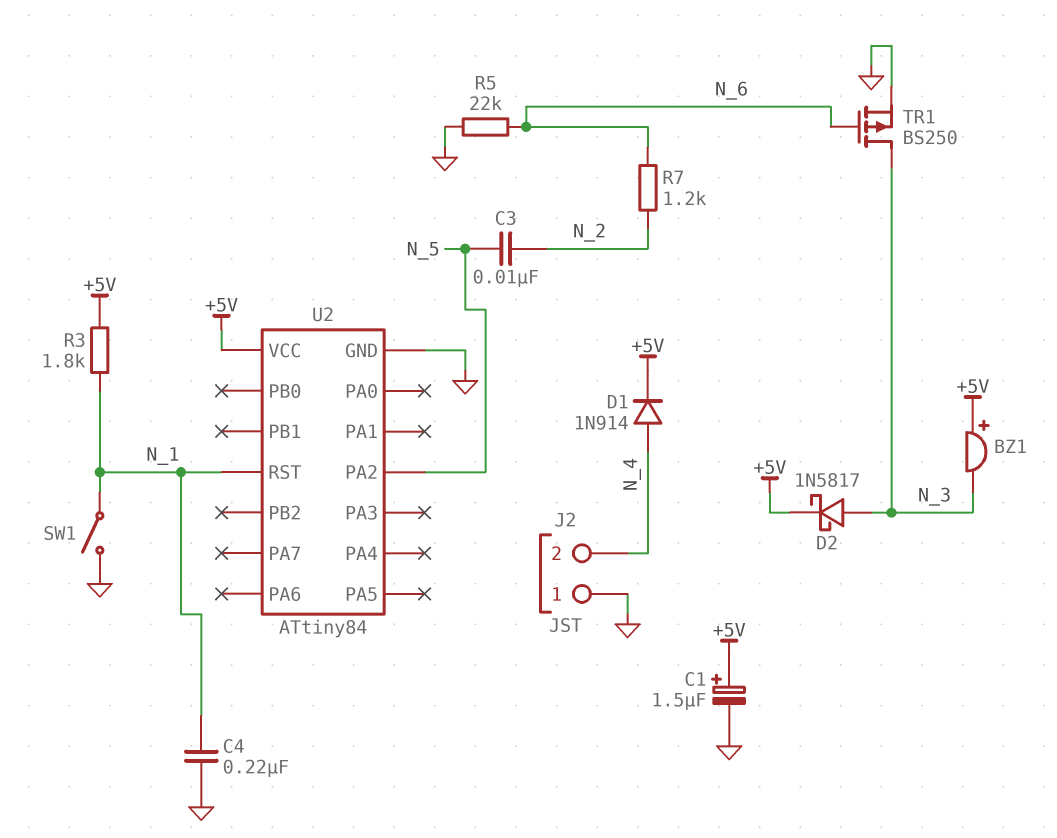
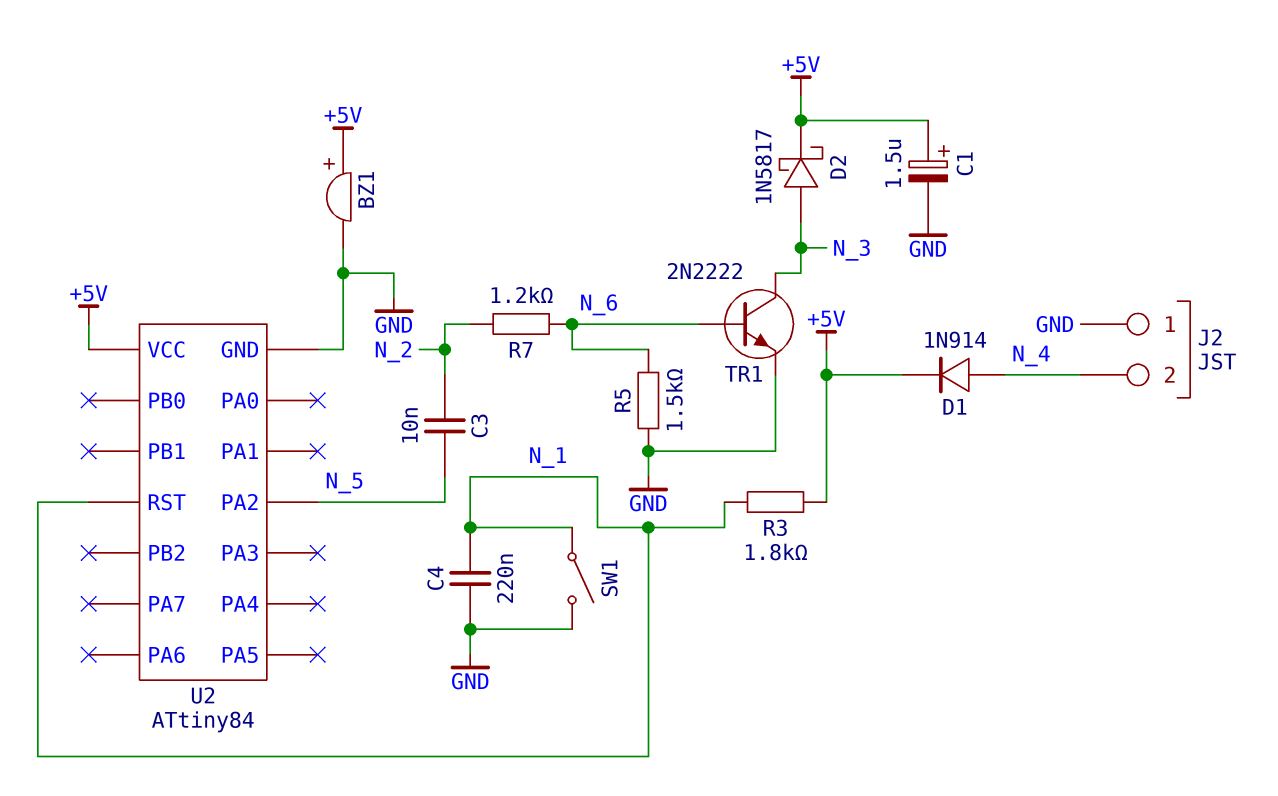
BZ1: buzzer (plus +5V, minus N_3) -> buzzer (plus +5V, minus GND)
R5: 22k (GND, N_6) -> 1.5k (GND, N_6)
TR1: PMOS BS250 (G N_6, D N_3, S GND) -> NPN 2N2222 (B N_6, C N_3, E GND)

